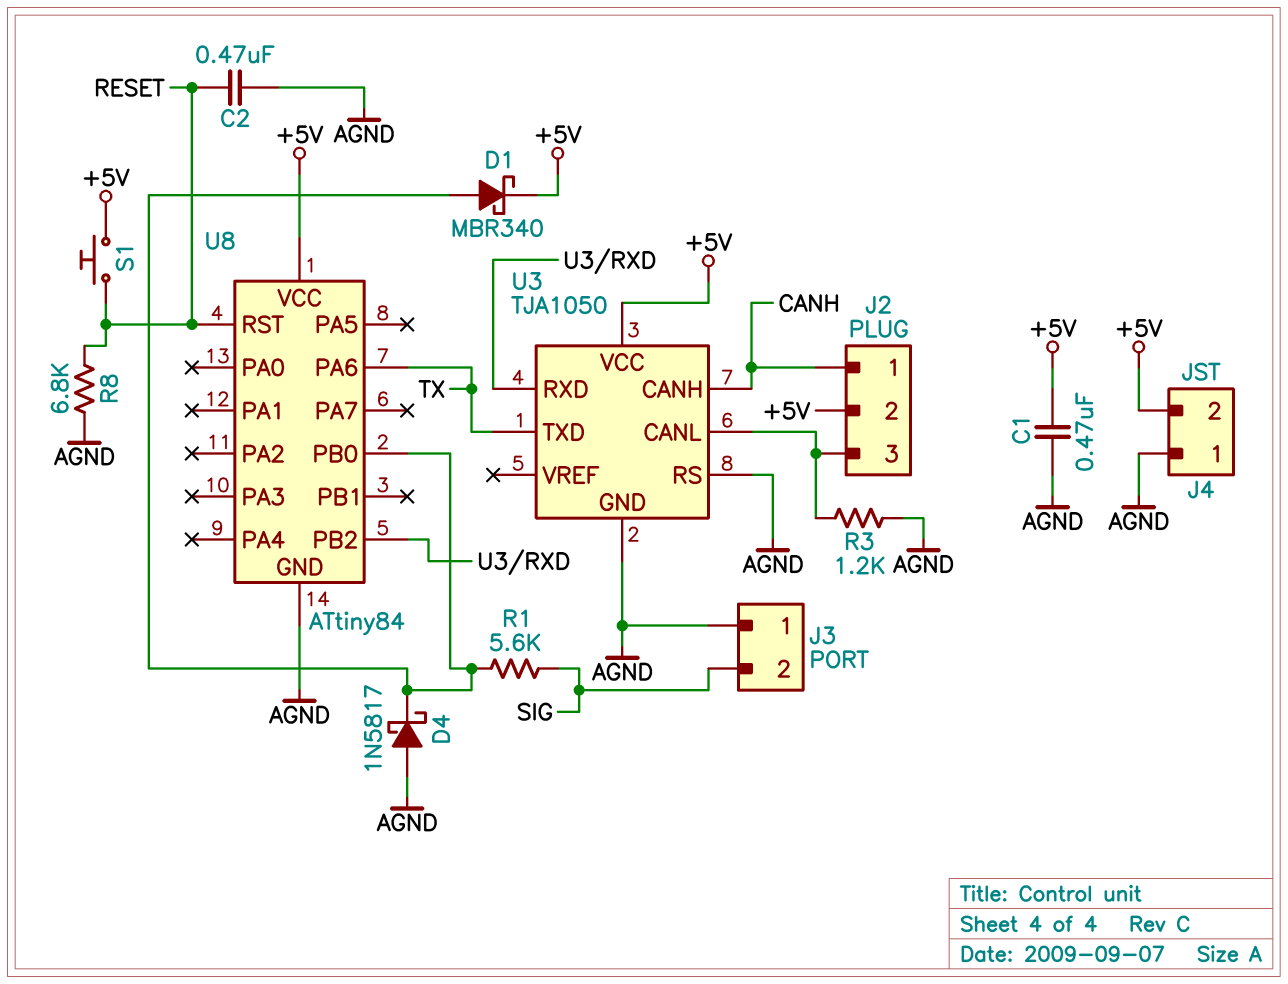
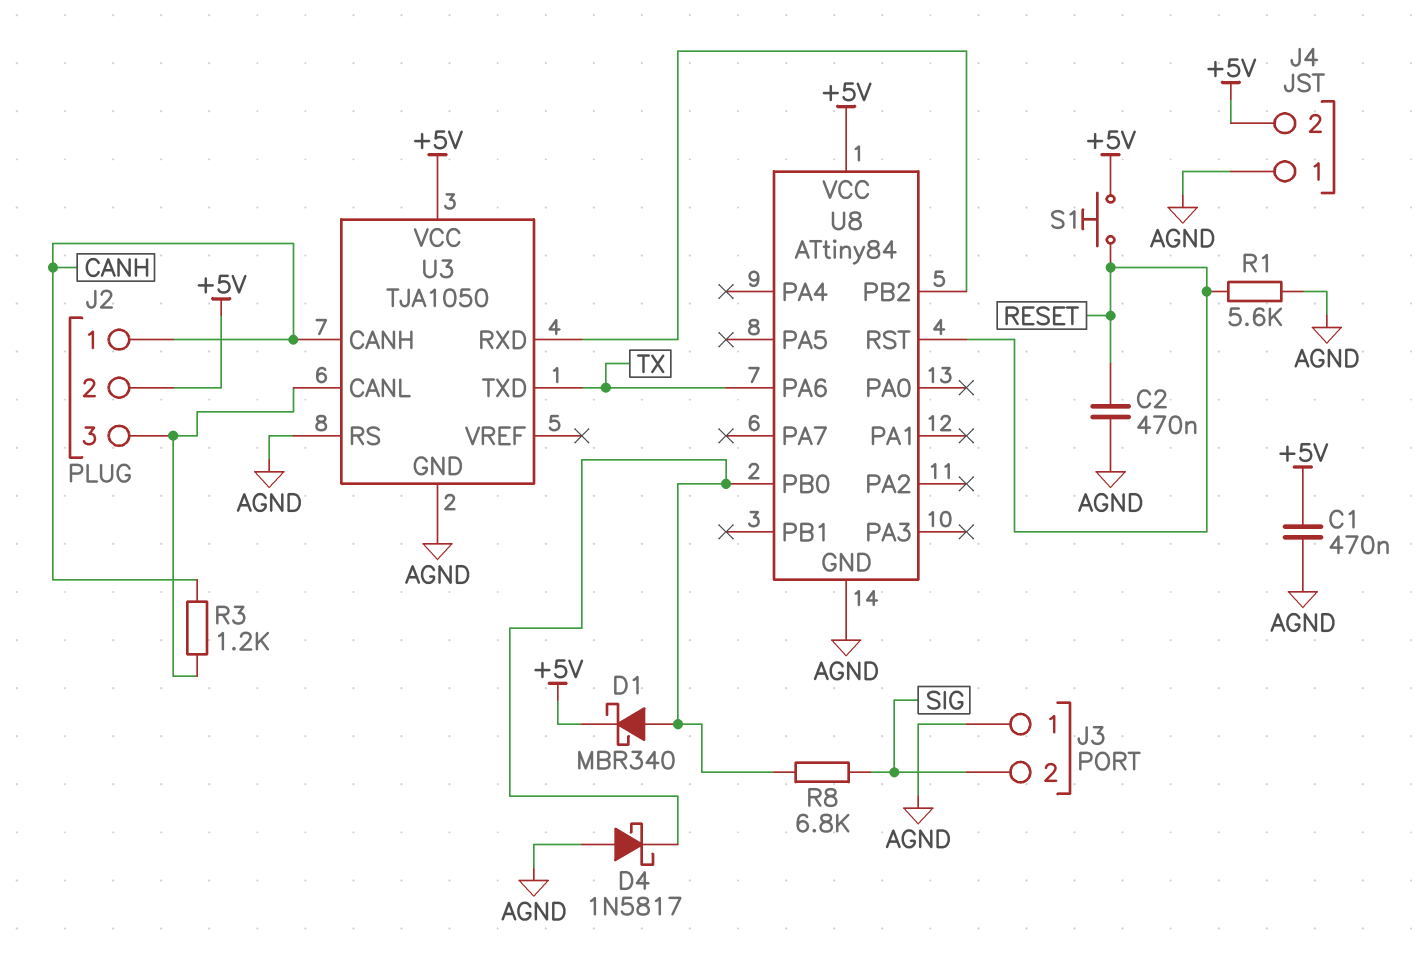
R1: 5.6k (SIG, U8/PB0) -> 5.6k (AGND, RESET)
R3: 1.2k (AGND, J2/3) -> 1.2k (CANH, J2/3)
R8: 6.8k (AGND, RESET) -> 6.8k (SIG, U8/PB0)

